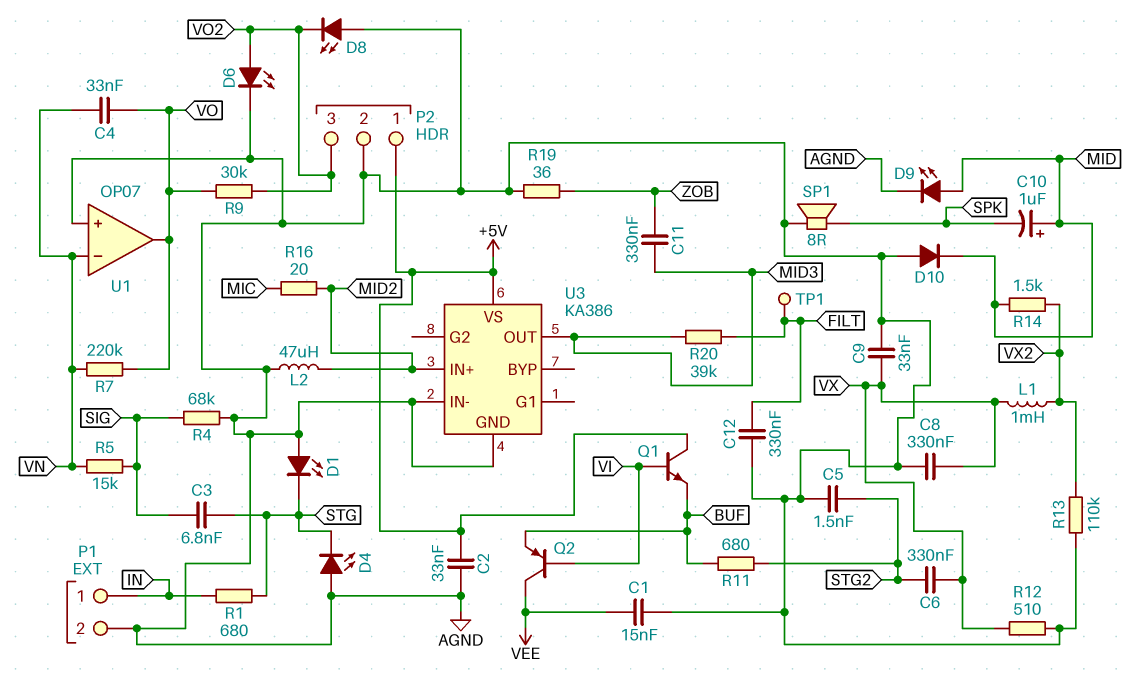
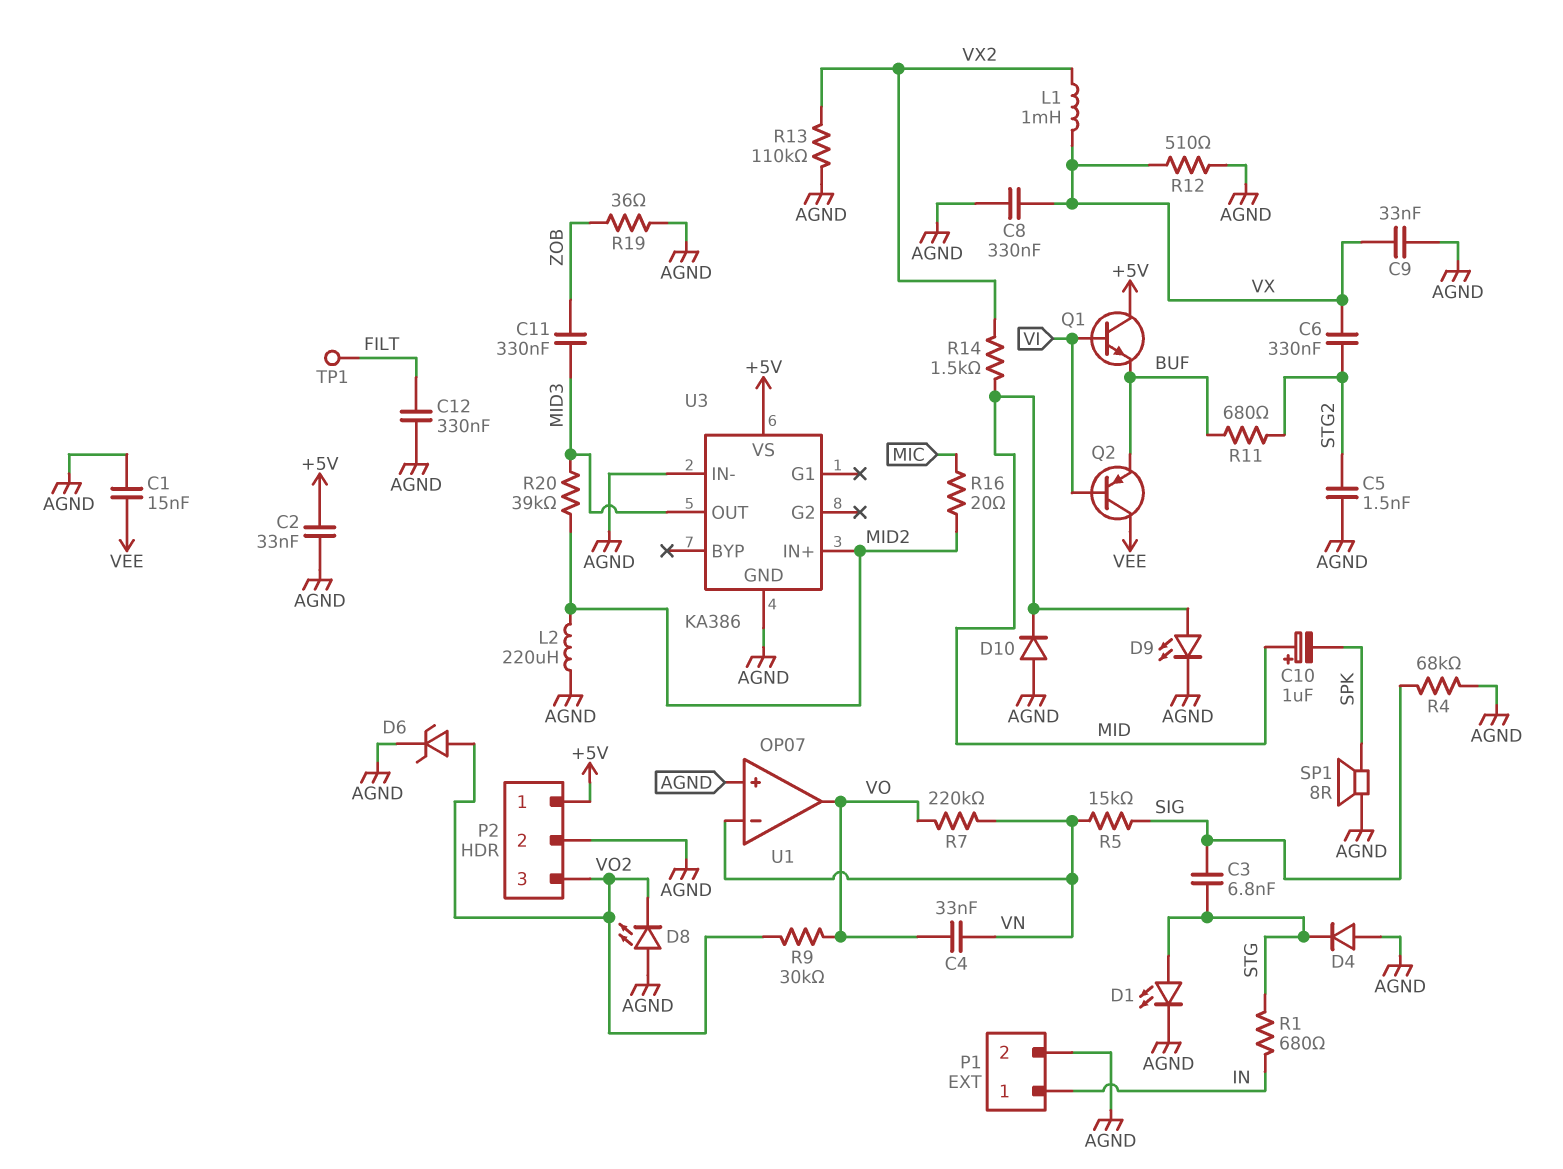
D1: LED (A AGND, K STG) -> LED (A STG, K AGND)
D4: LED (A AGND, K STG) -> diode (A AGND, K STG)
D6: LED (A VO2, K AGND) -> zener (A VO2, K AGND)
L2: 47uH (AGND, MID2) -> 220uH (AGND, MID2)
R20: 39k (FILT, MID3) -> 39k (MID2, MID3)

